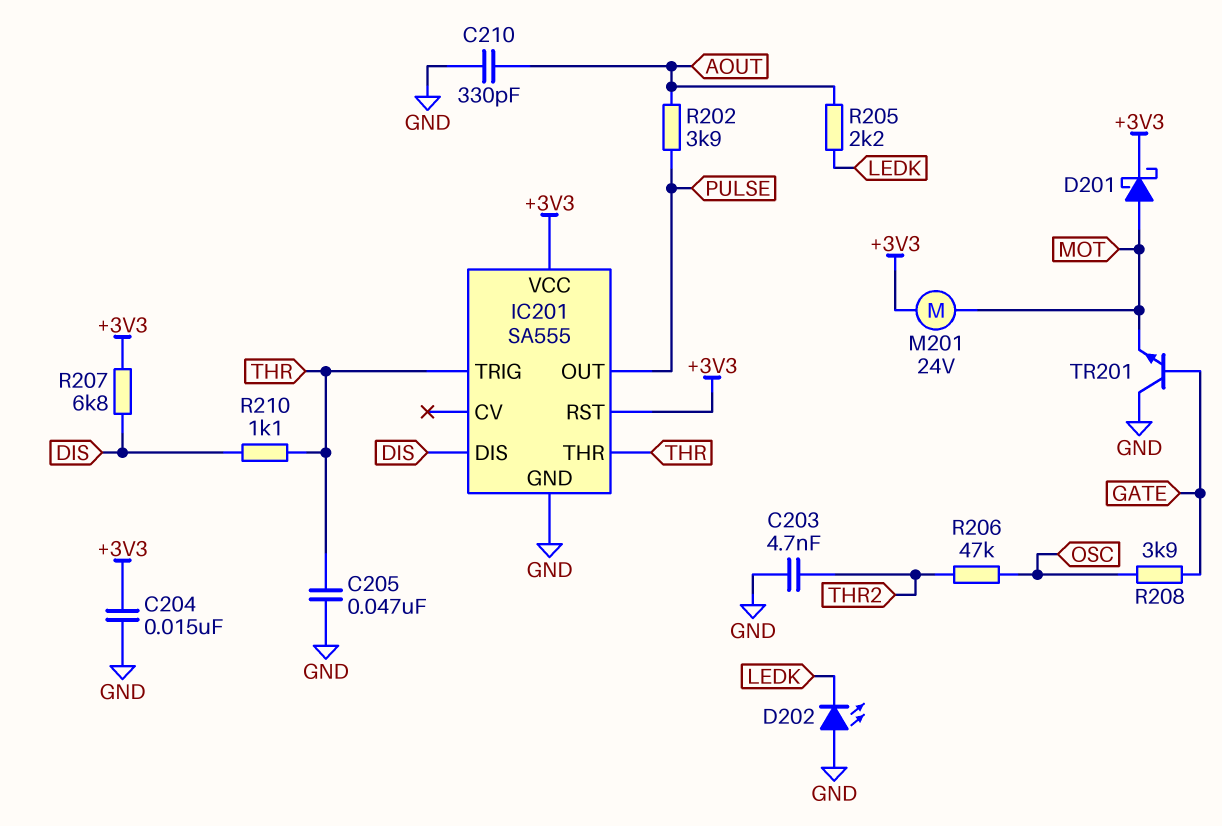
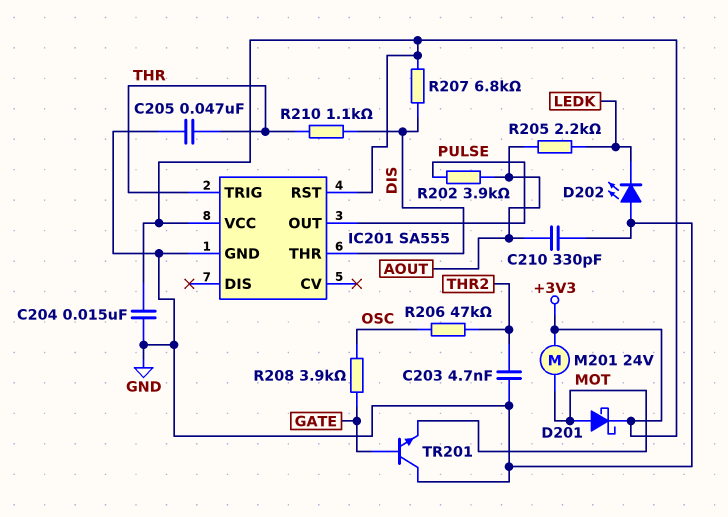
IC201 pin DIS: DIS -> none
IC201 pin THR: THR -> DIS

